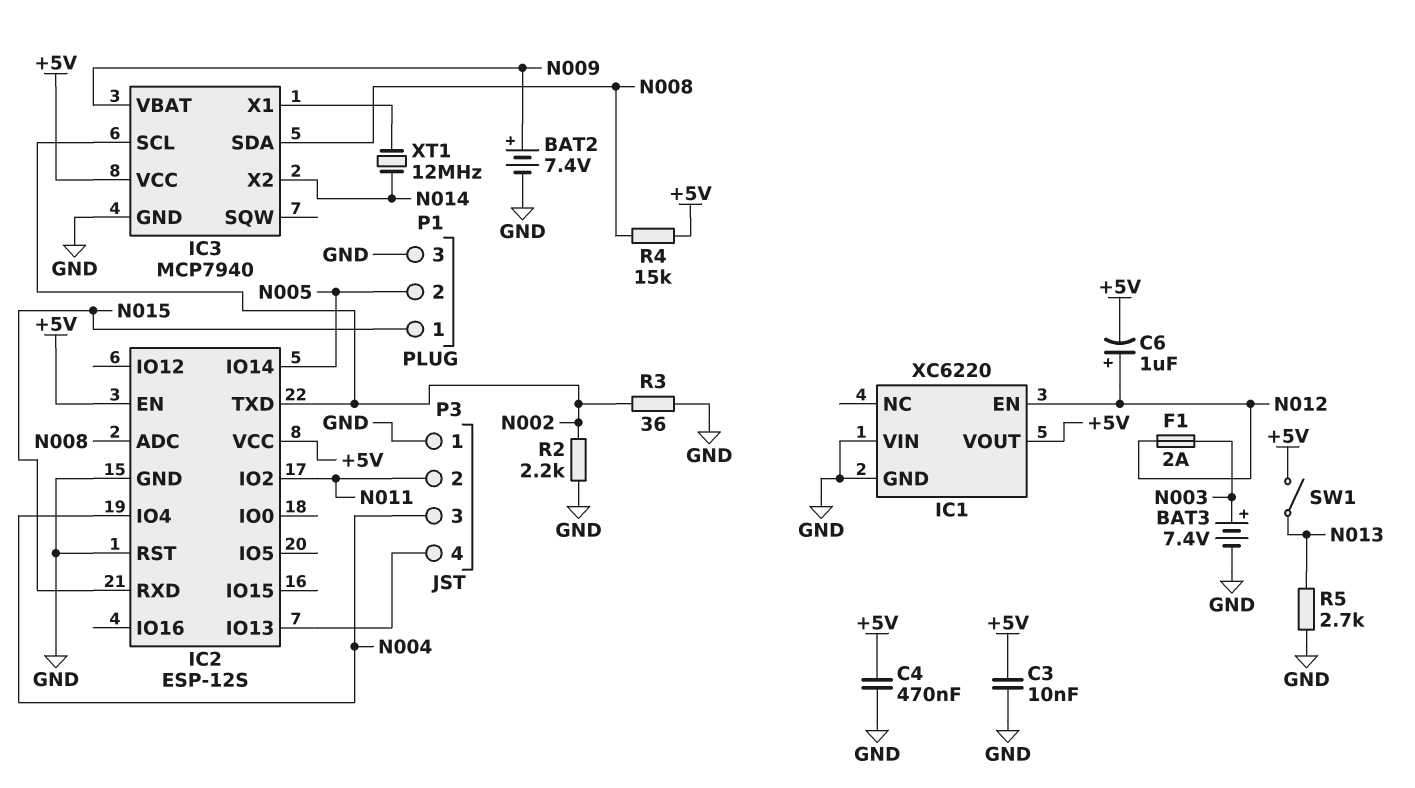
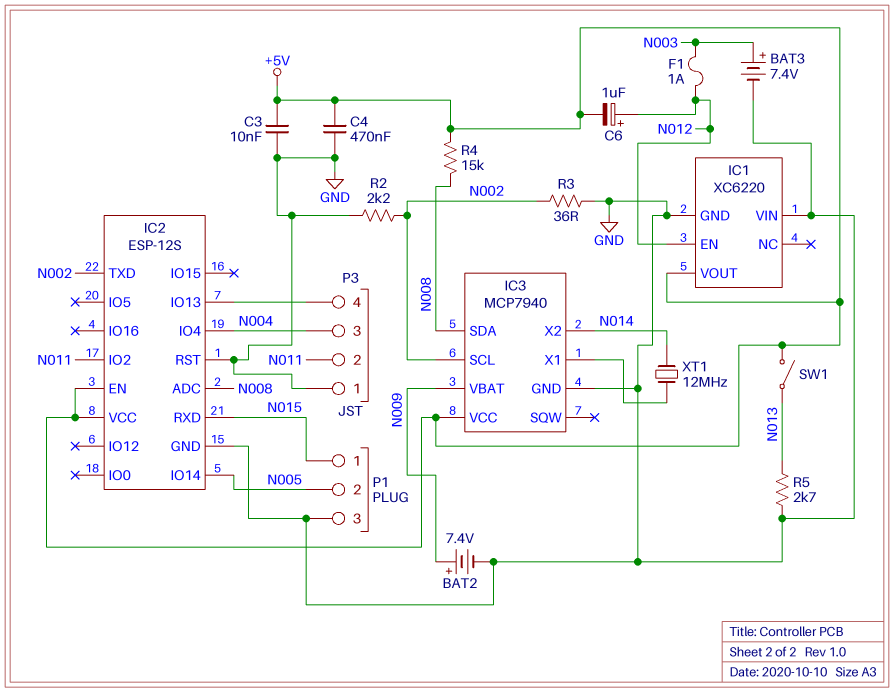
F1: 2A (N003, N012) -> 1A (N003, N012)

